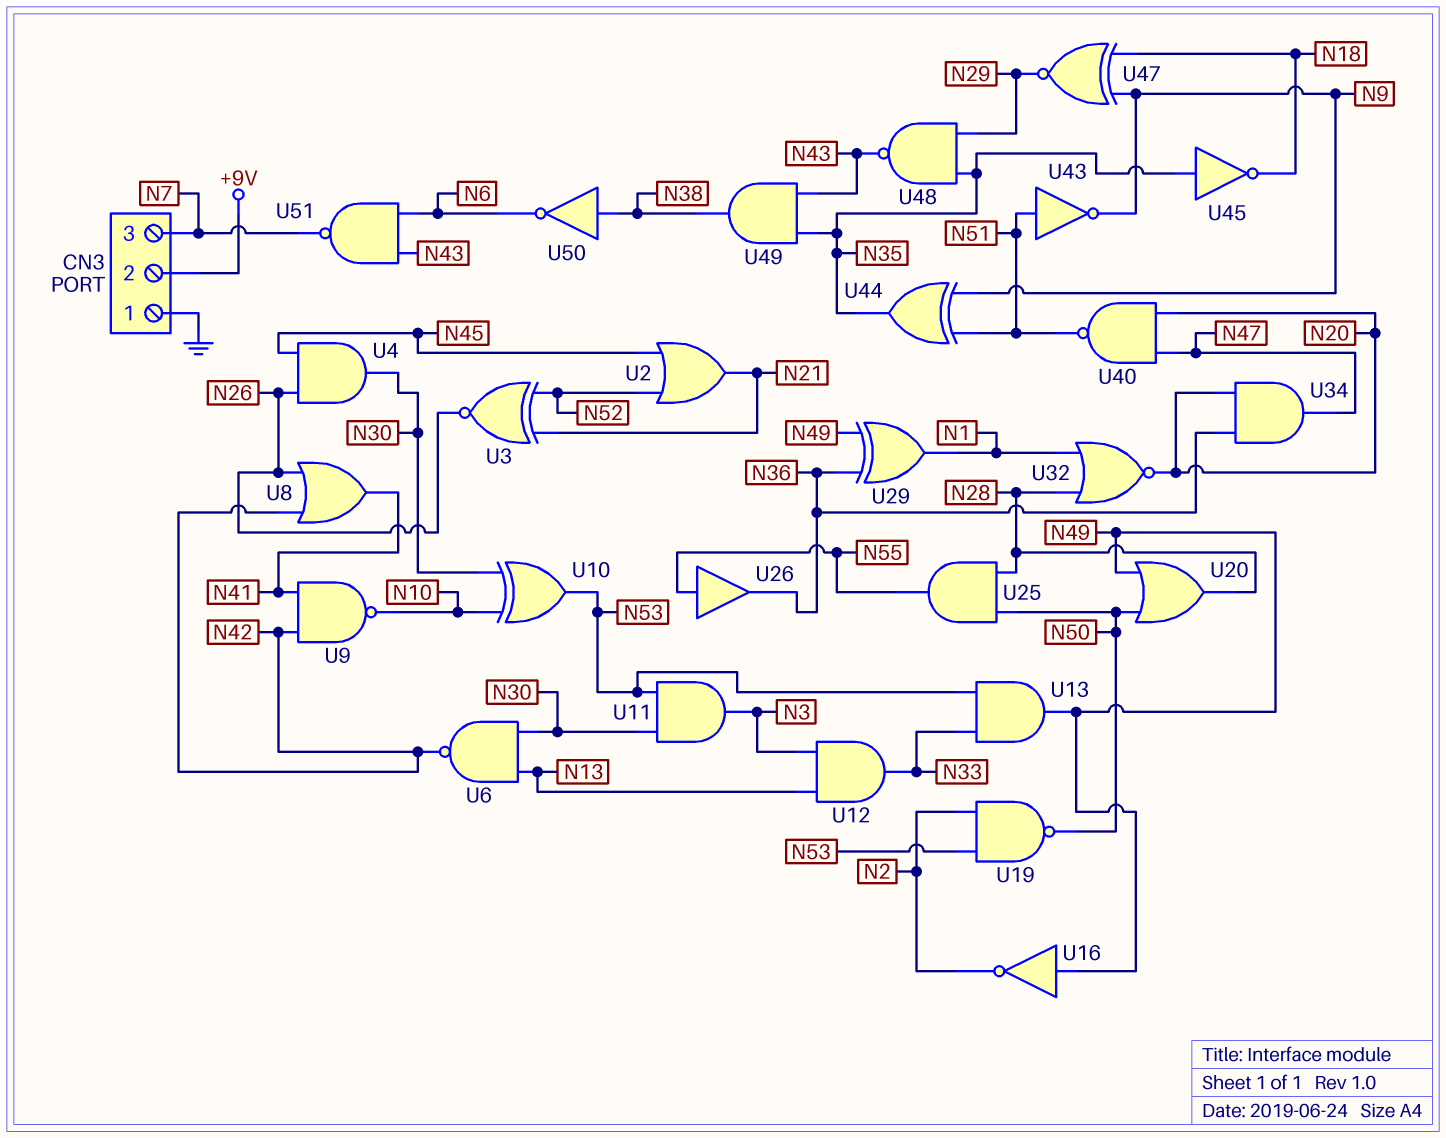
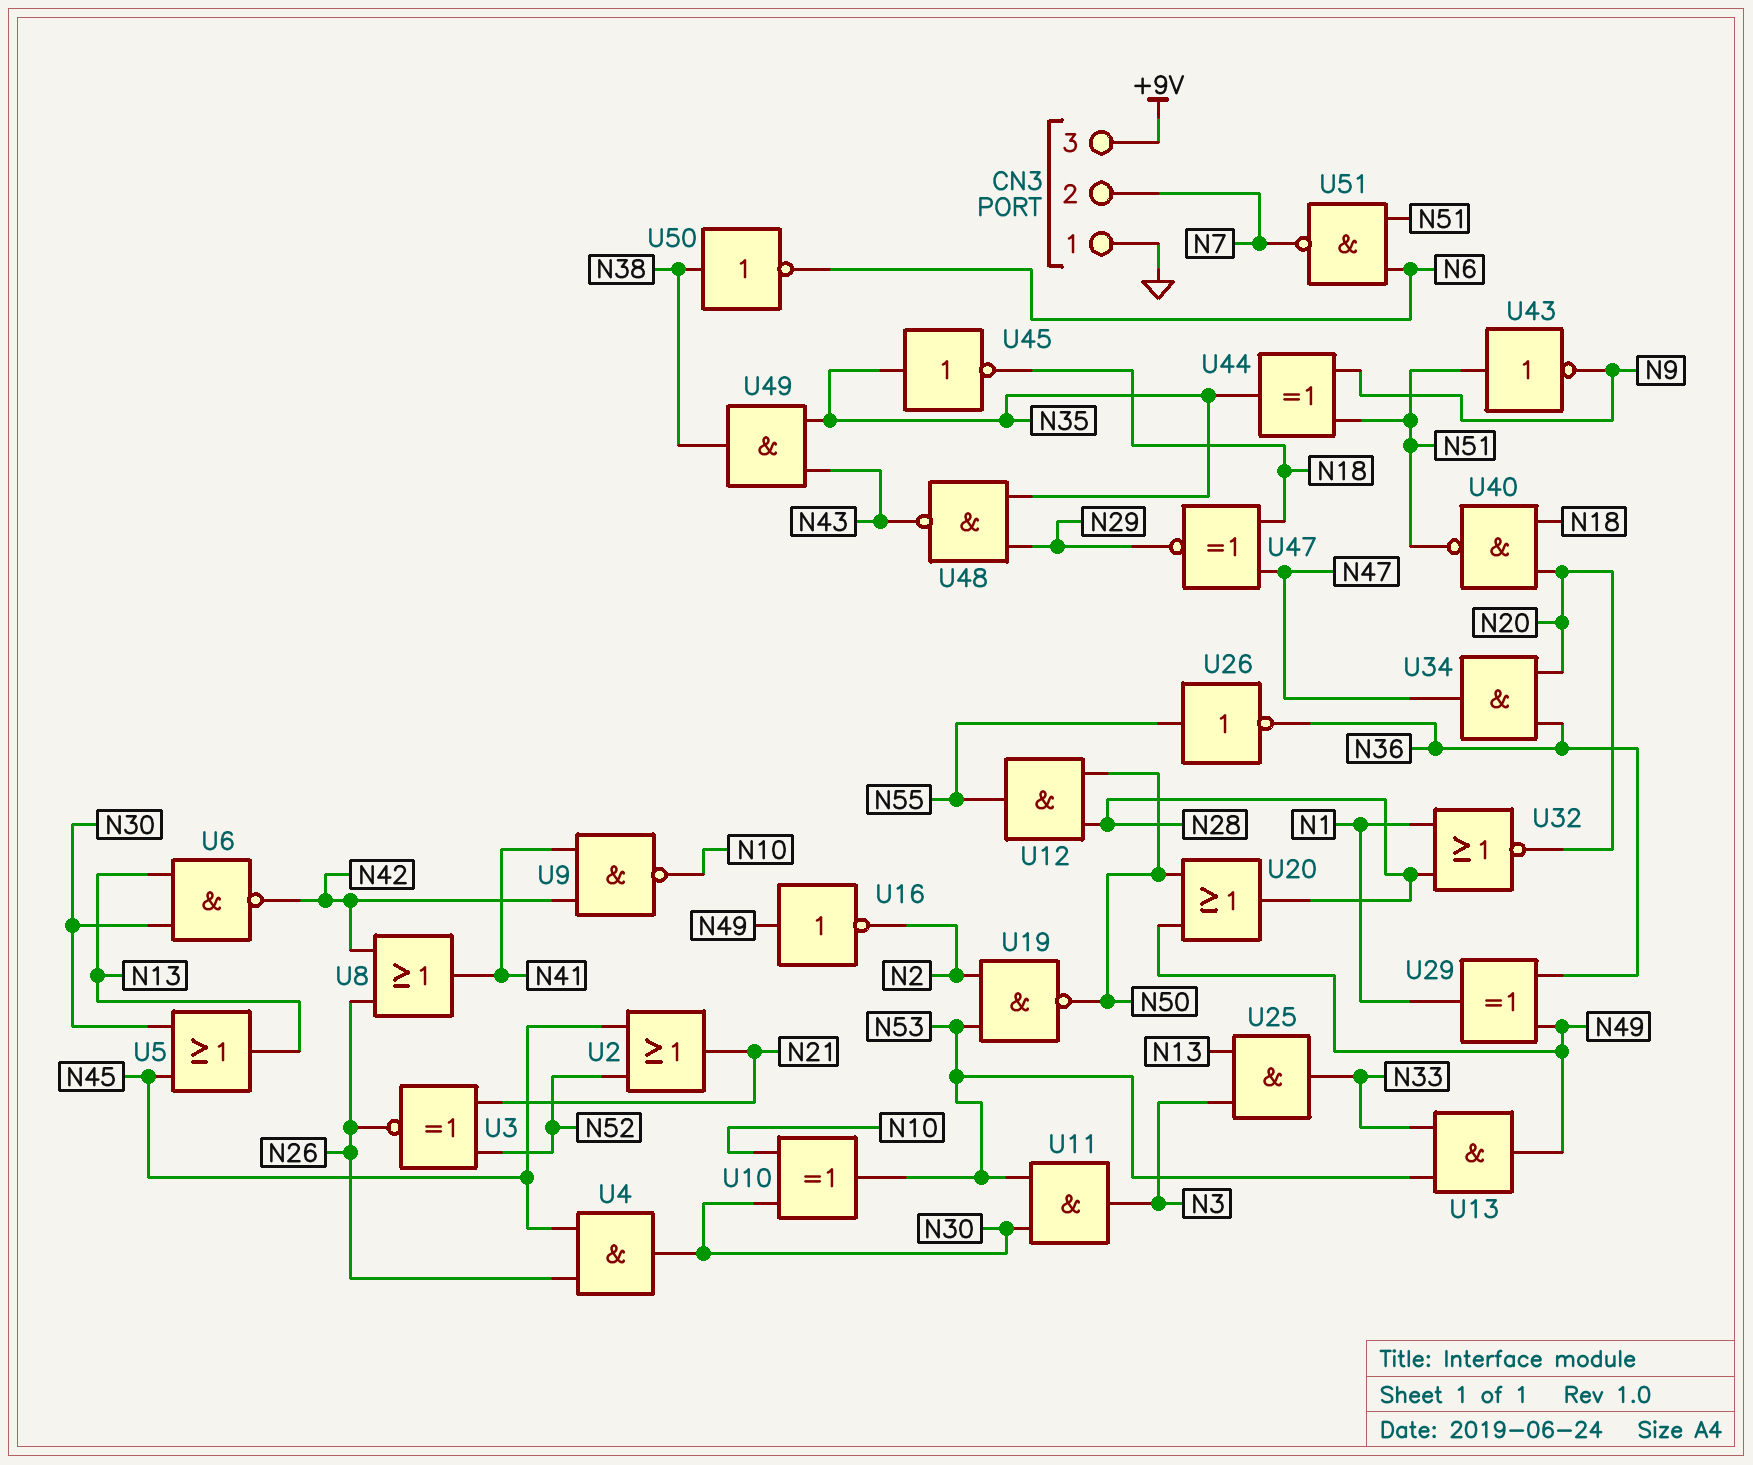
CN3 pin 2: +9V -> N7
CN3 pin 3: N7 -> +9V
U5: none -> OR (in N30, in N45, out N13)
U12: AND (in N3, in N13, out N33) -> AND (in N28, in N50, out N55)
U25: AND (in N28, in N50, out N55) -> AND (in N3, in N13, out N33)
U26: buffer (in N55, out N36) -> NOT (in N55, out N36)
U40: NAND (in N20, in N47, out N51) -> NAND (in N18, in N20, out N51)
U47: XNOR (in N9, in N18, out N29) -> XNOR (in N18, in N47, out N29)
U51: NAND (in N6, in N43, out N7) -> NAND (in N6, in N51, out N7)

